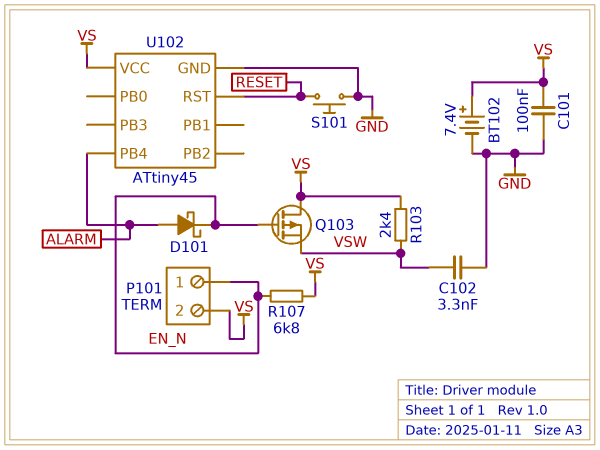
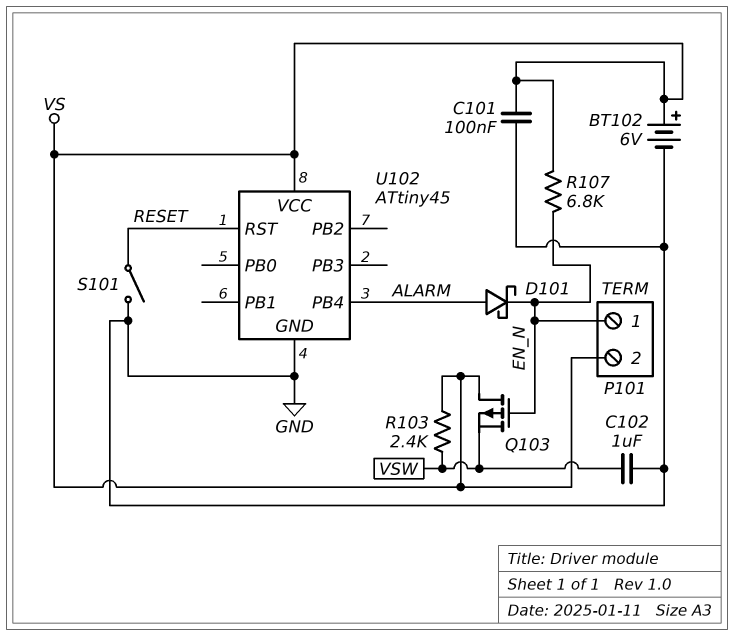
BT102: 7.4V (plus VS, minus GND) -> 6V (plus VS, minus GND)
C102: 3.3nF (GND, VSW) -> 1uF (GND, VSW)
S101: button (GND, RESET) -> switch (GND, RESET)

